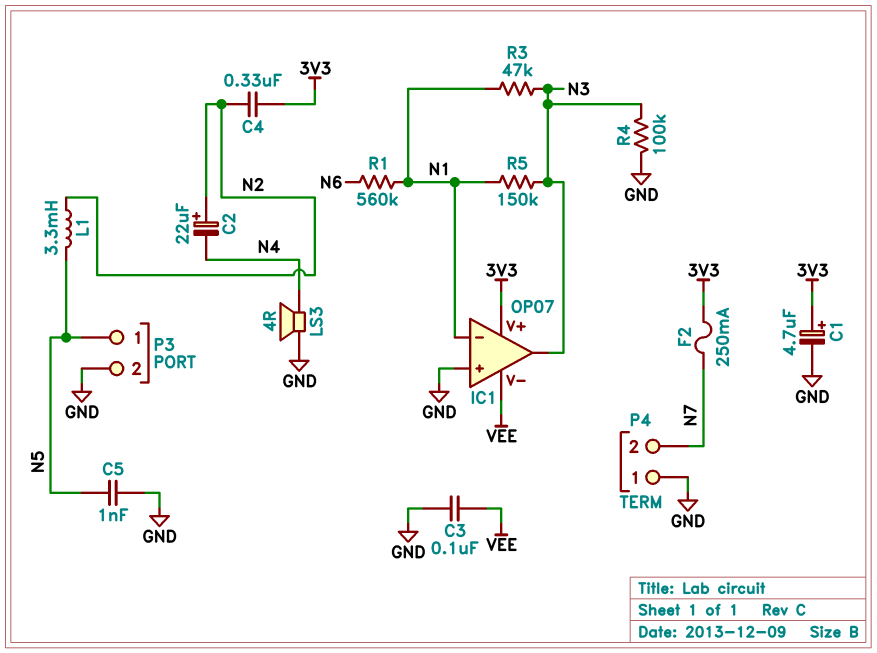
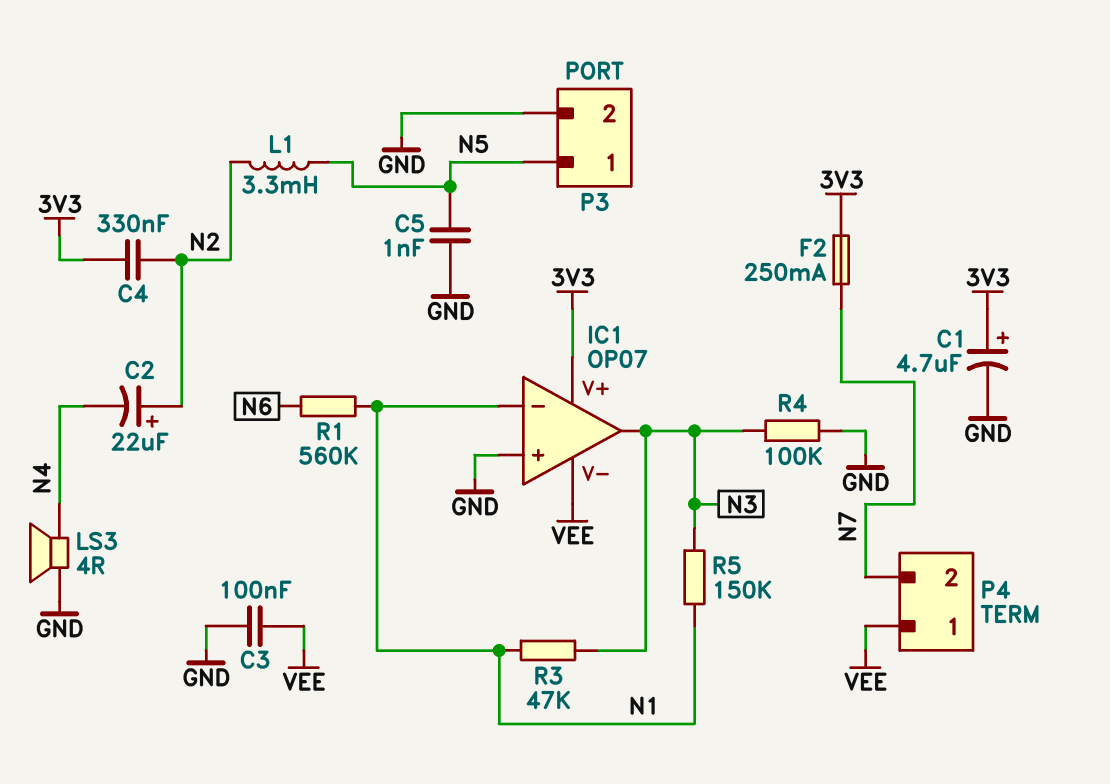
P4 pin 1: GND -> VEE

